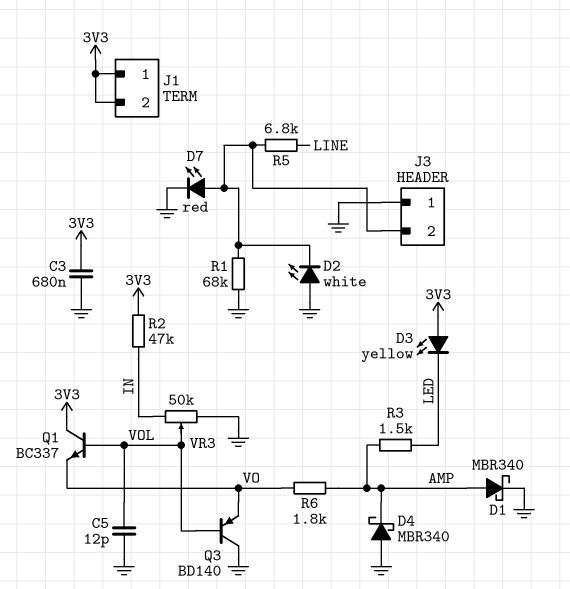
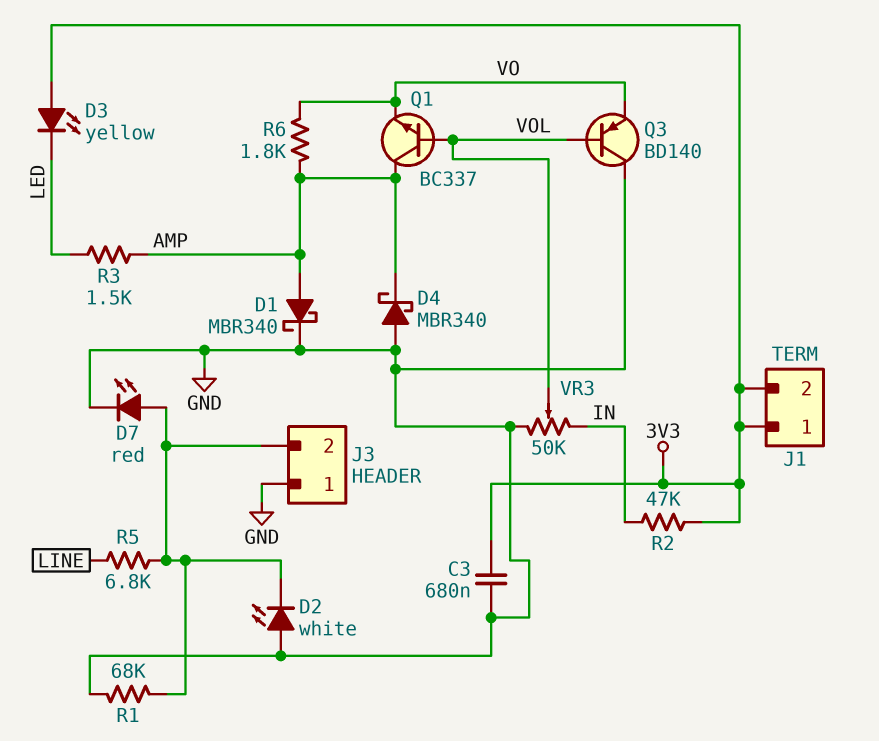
C5: 12pF (GND, VOL) -> none
Q1: NPN BC337 (B VOL, C 3V3, E VO) -> NPN BC337 (B VOL, C AMP, E VO)

